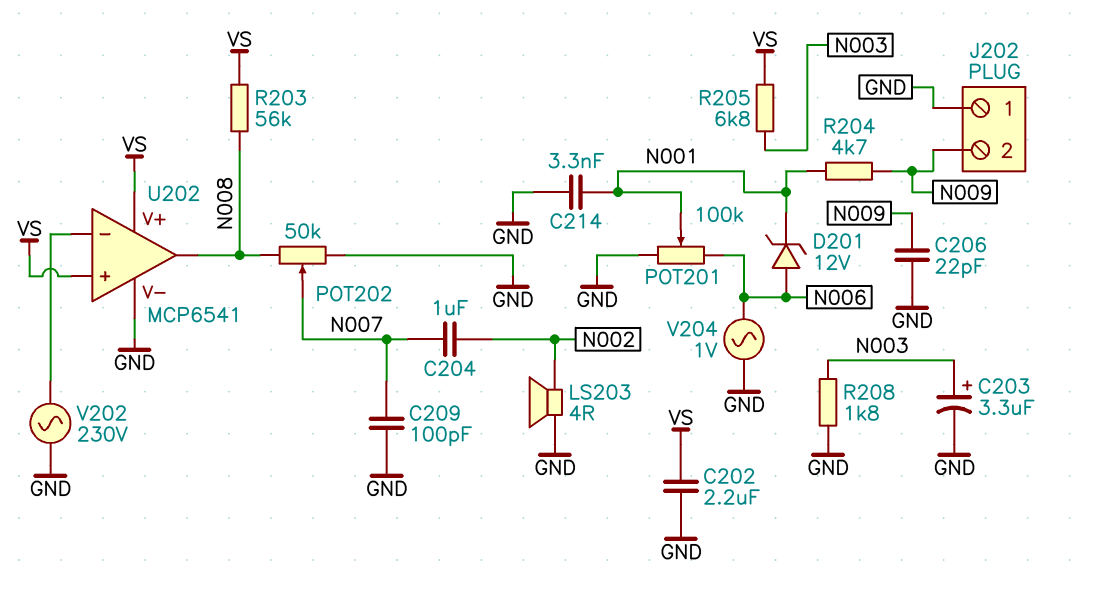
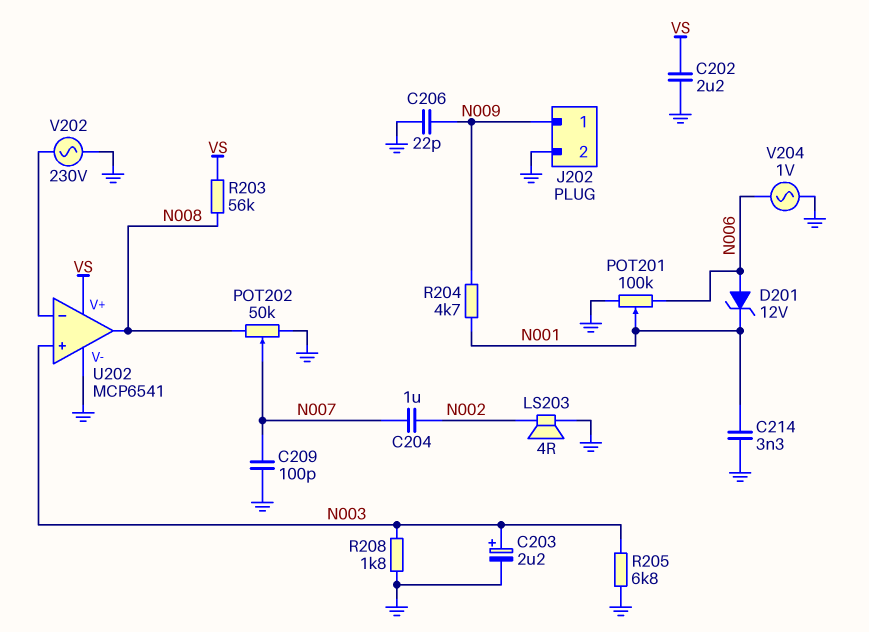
C203: 3.3uF (plus N003, minus GND) -> 2.2uF (plus N003, minus GND)
J202 pin 1: GND -> N009
J202 pin 2: N009 -> GND
R205: 6.8k (N003, VS) -> 6.8k (GND, N003)
U202 pin in+: VS -> N003

